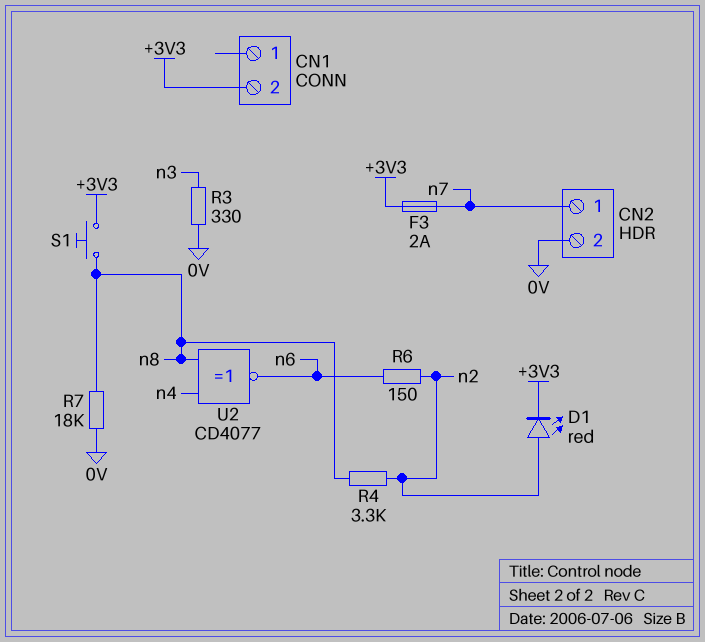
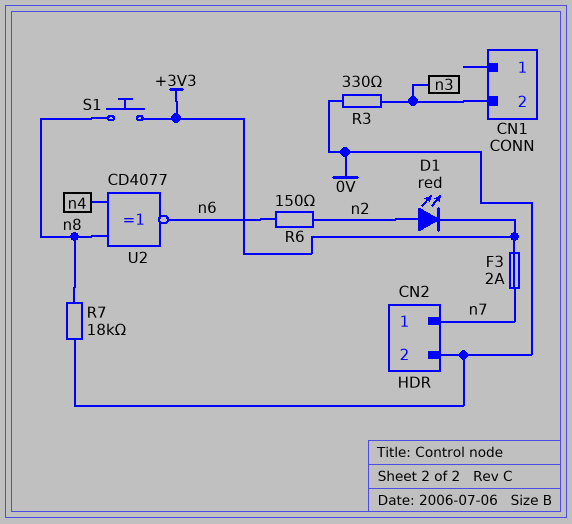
CN1 pin 2: +3V3 -> n3
R4: 3.3k (n2, n8) -> none

